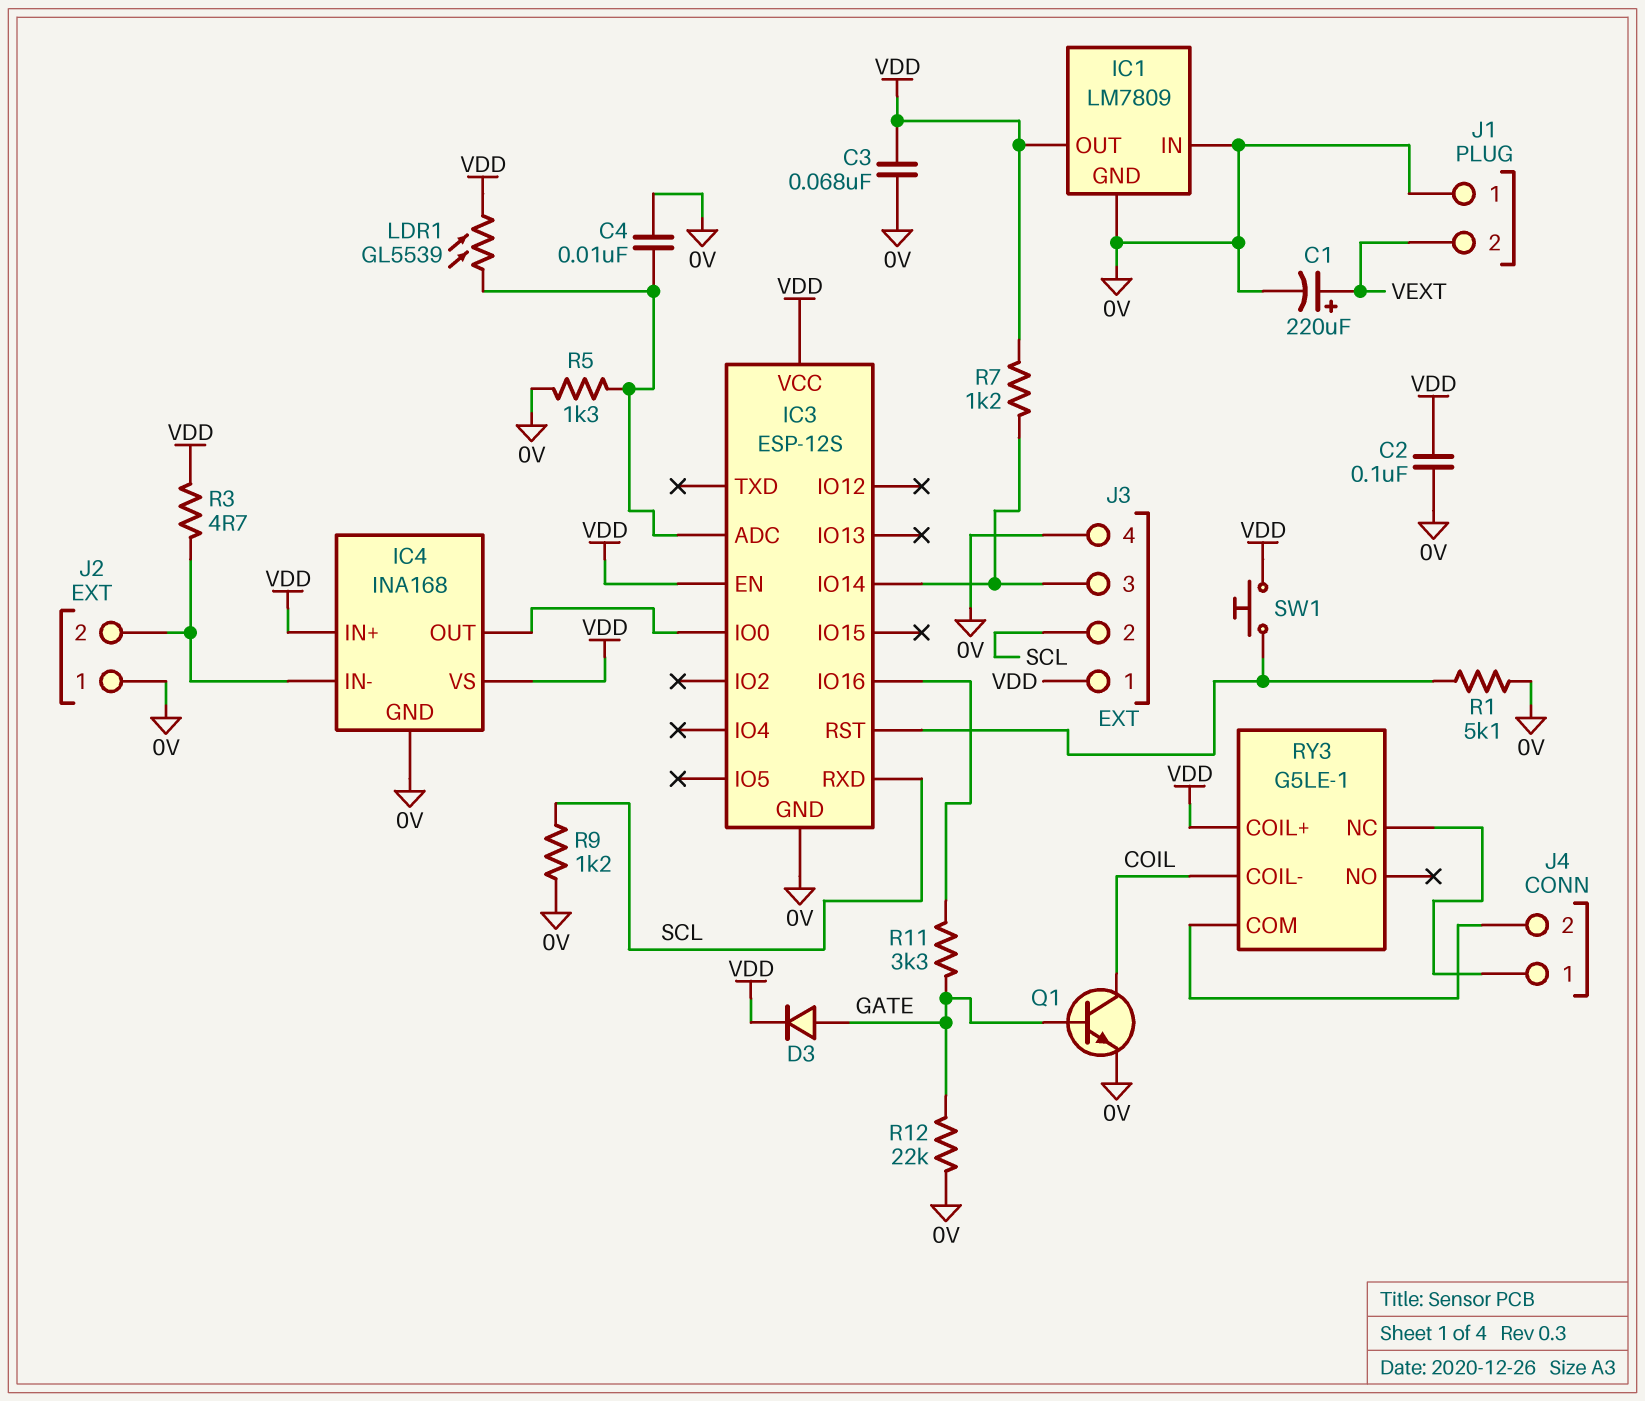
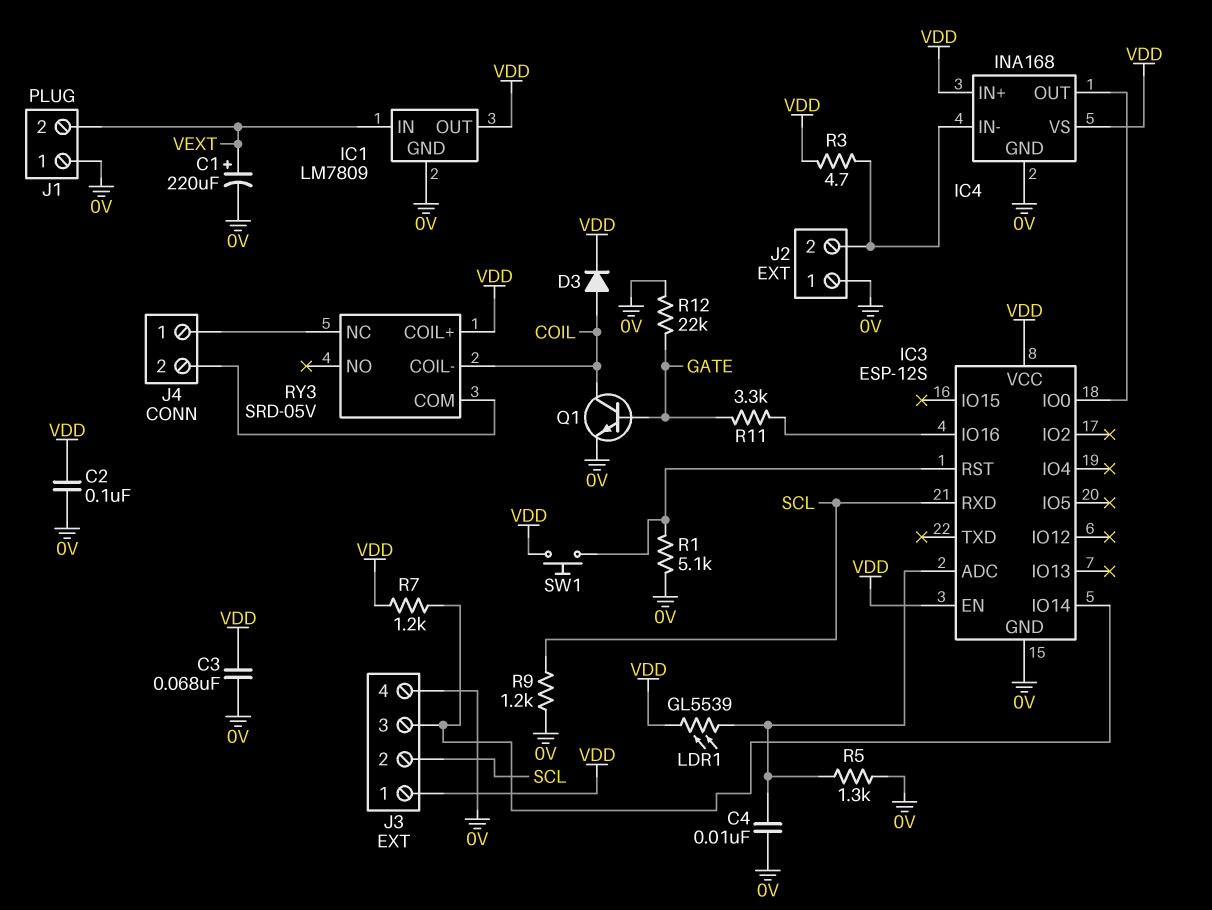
D3: diode (A GATE, K VDD) -> diode (A COIL, K VDD)
IC1 pin IN: 0V -> VEXT
RY3: G5LE-1 -> SRD-05V

